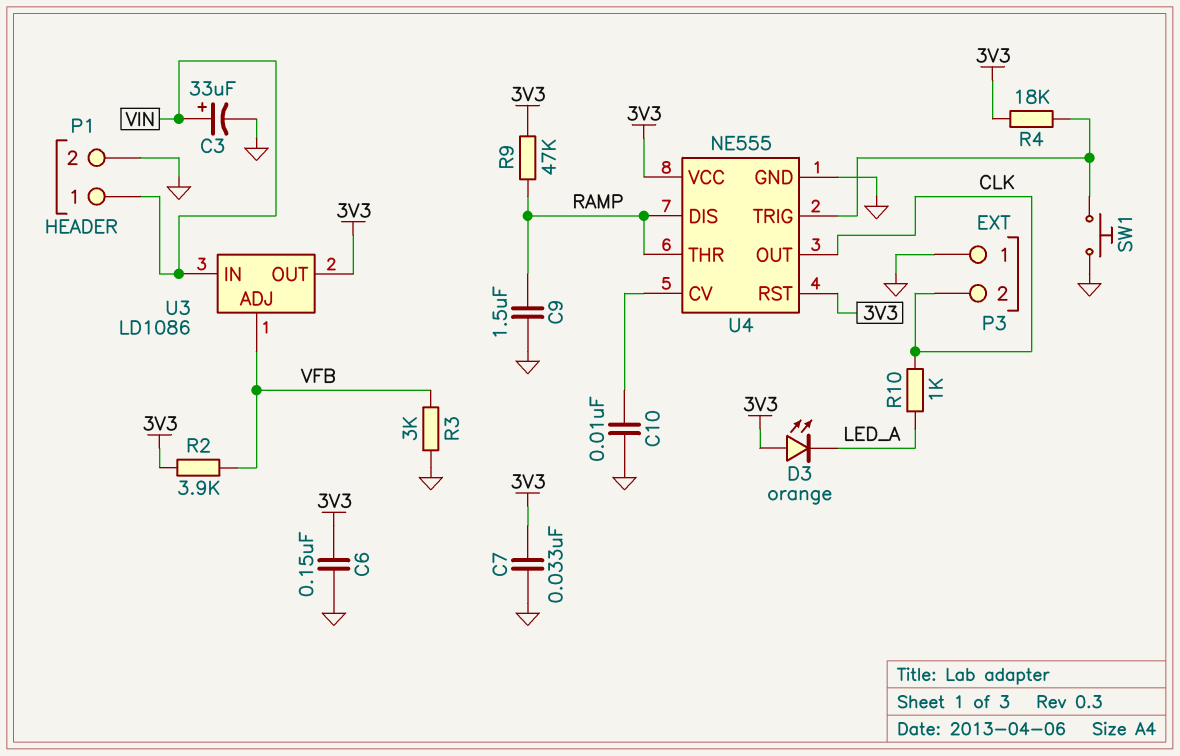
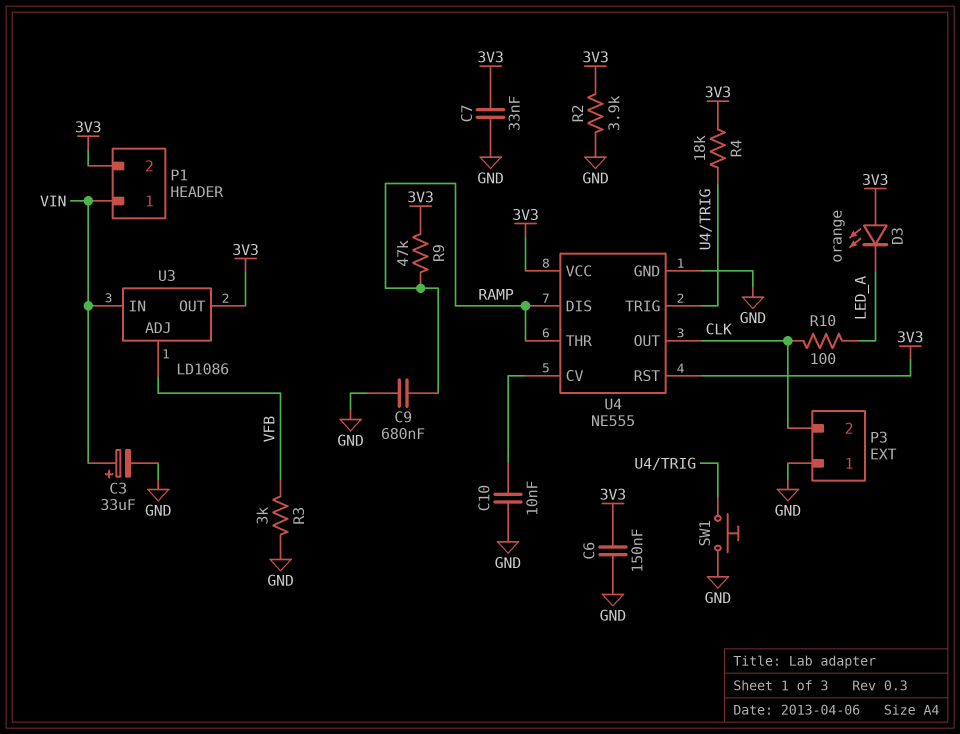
C9: 1.5uF (GND, RAMP) -> 680nF (GND, RAMP)
P1 pin 2: GND -> 3V3
R2: 3.9k (3V3, VFB) -> 3.9k (3V3, GND)
R10: 1k (CLK, LED_A) -> 100 (CLK, LED_A)

